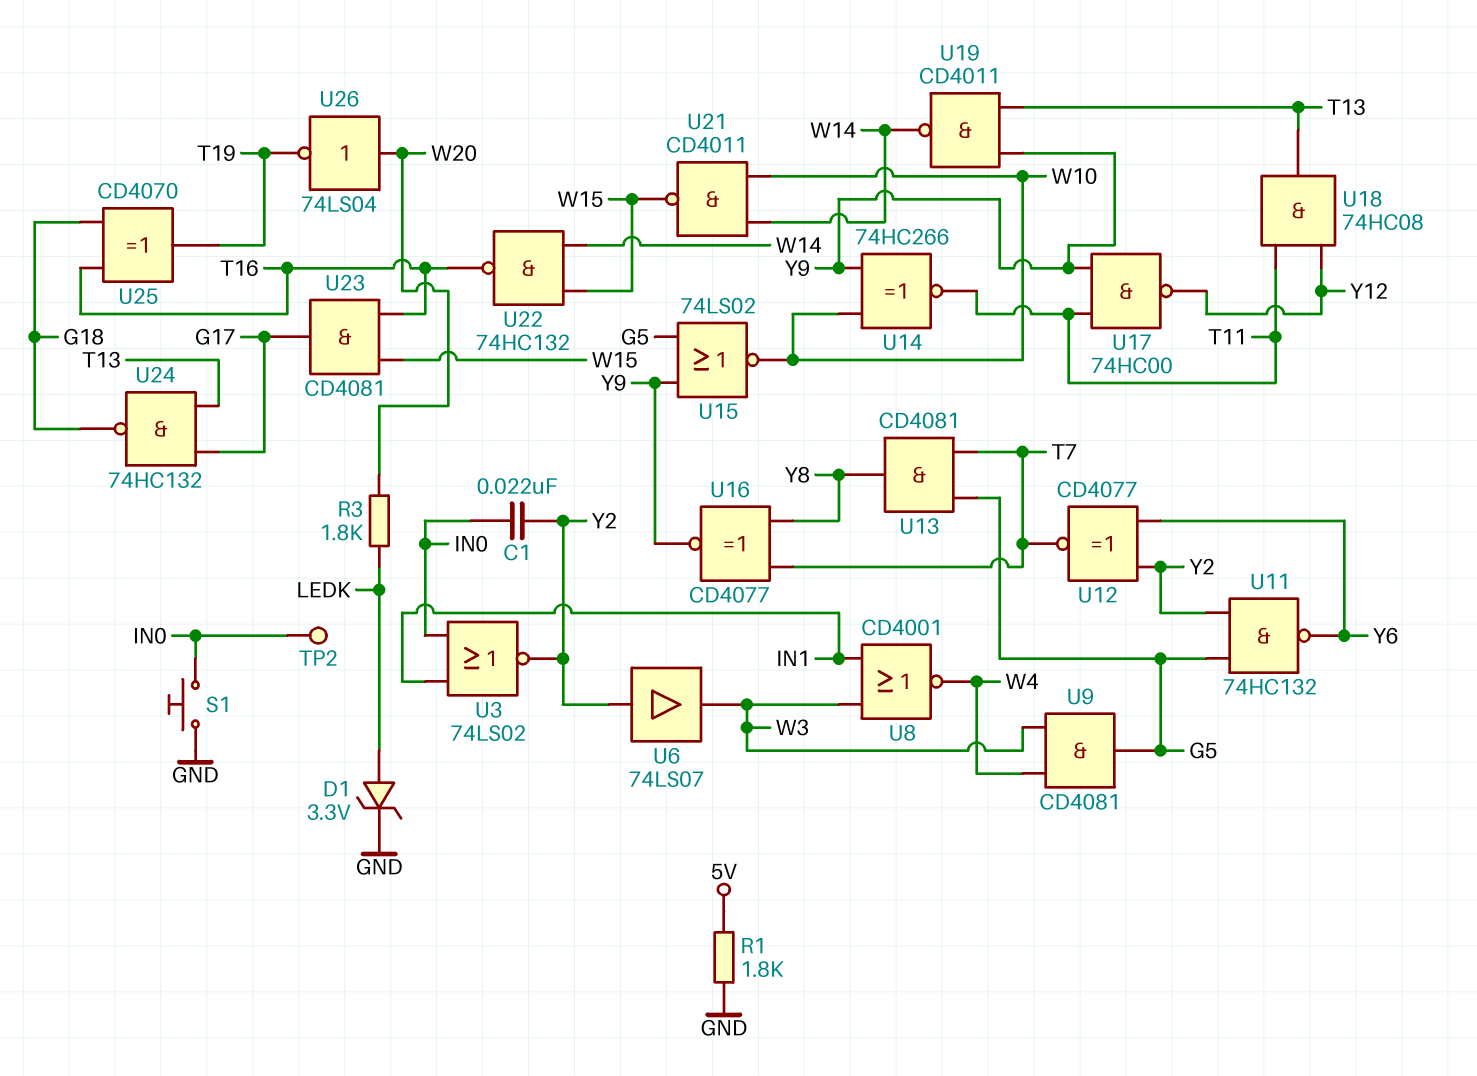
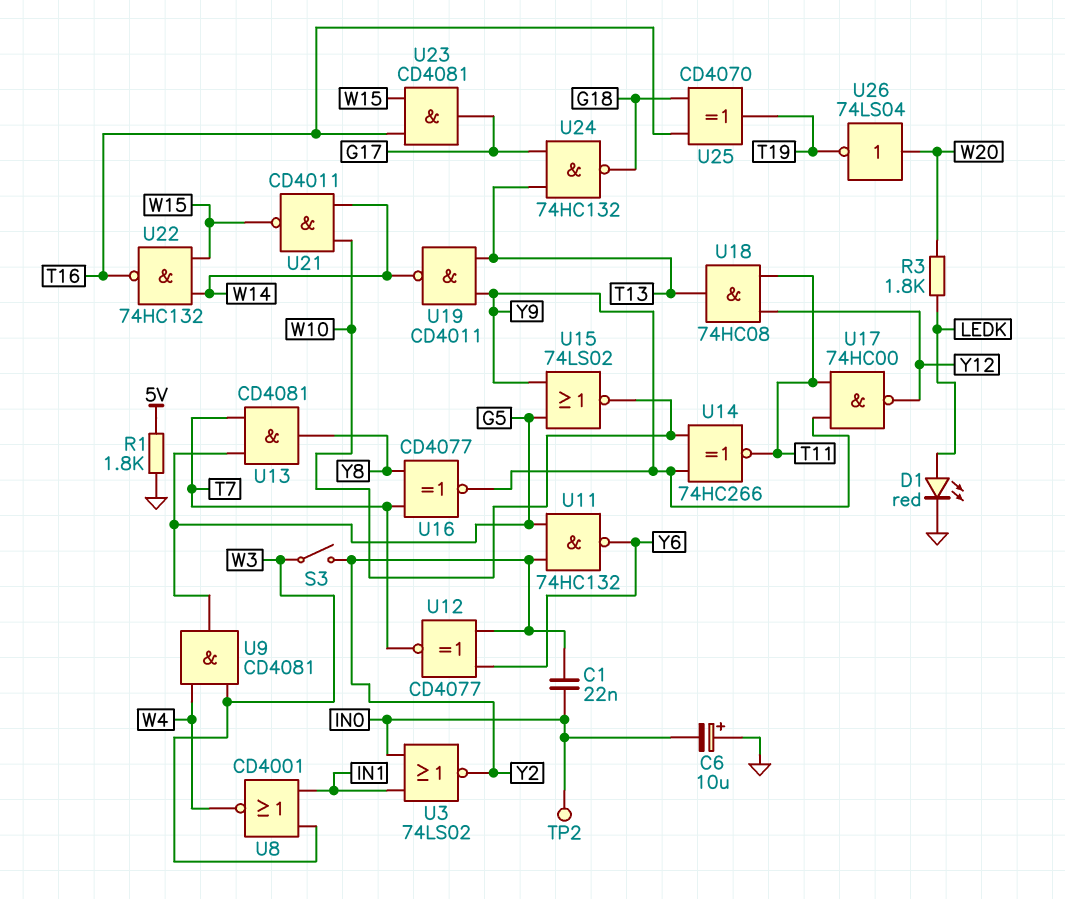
C6: none -> 10uF (plus GND, minus IN0)
D1: zener 3.3V (A LEDK, K GND) -> LED red (A LEDK, K GND)
S1: button (GND, IN0) -> none
S3: none -> switch (W3, Y2)
U6: buffer 74LS07 (in Y2, out W3) -> none

